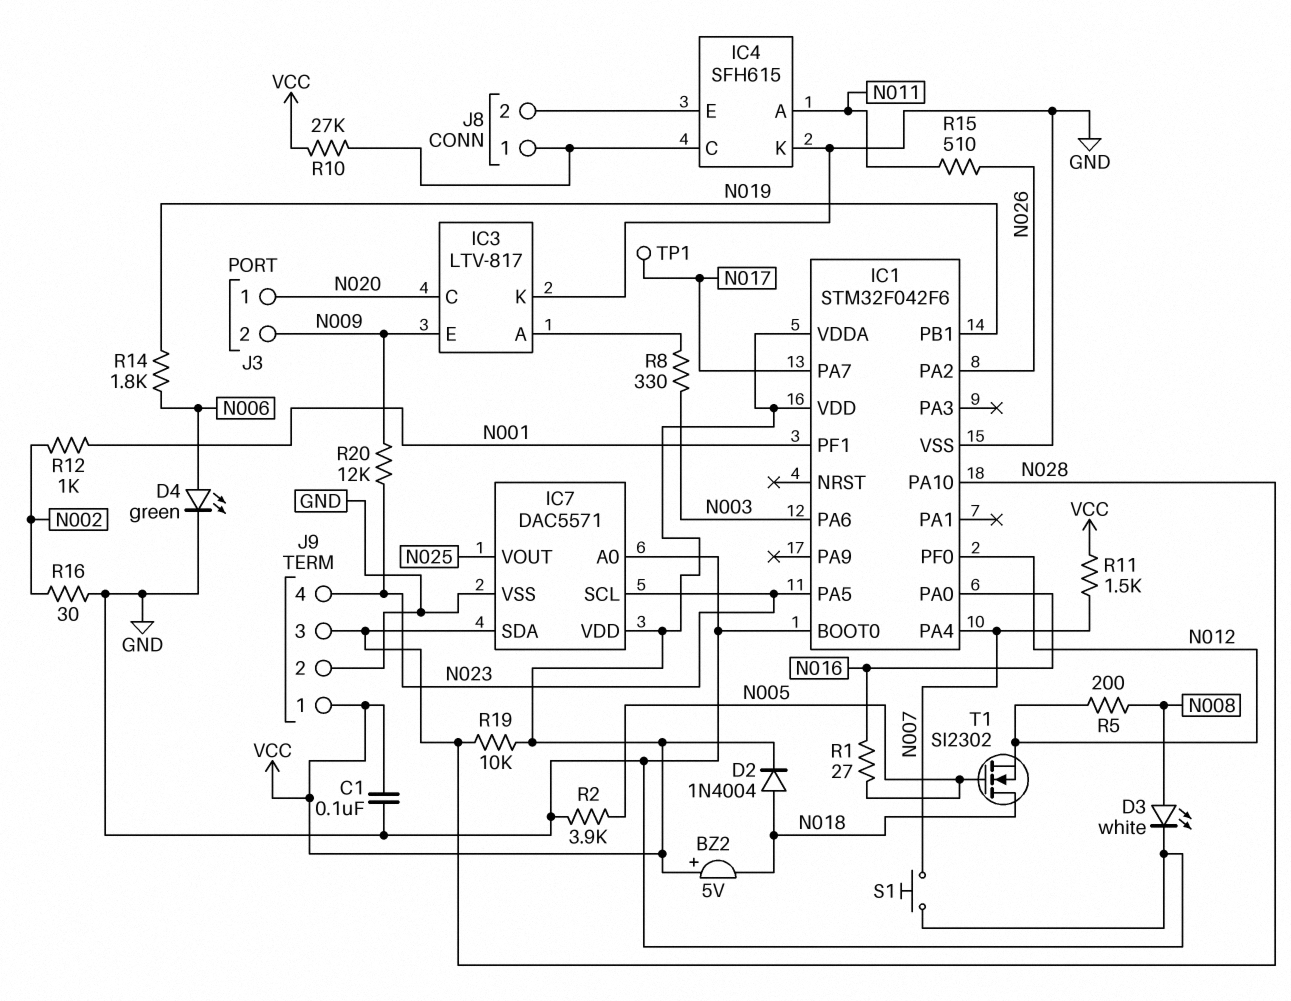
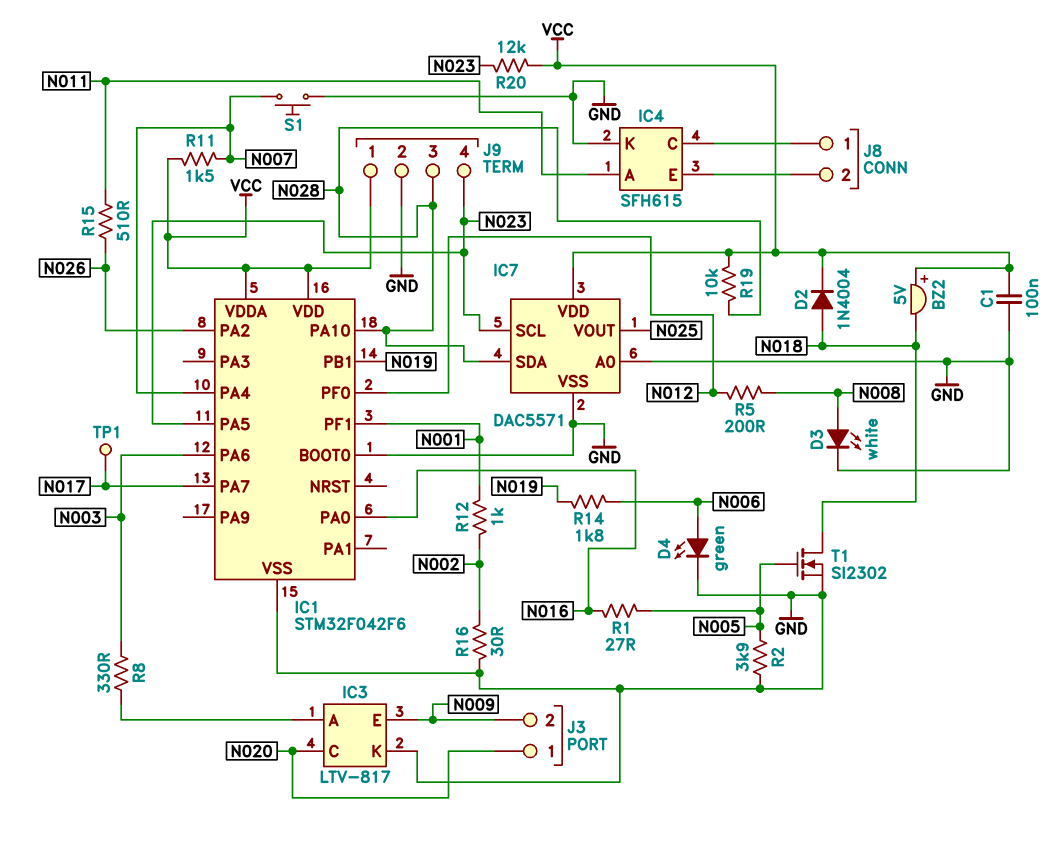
R10: 27k (IC4/C, VCC) -> none
R20: 12k (N009, N023) -> 12k (N023, VCC)
T1: NMOS SI2302 (G N005, D N018, S N012) -> NMOS SI2302 (G N005, D N018, S GND)

